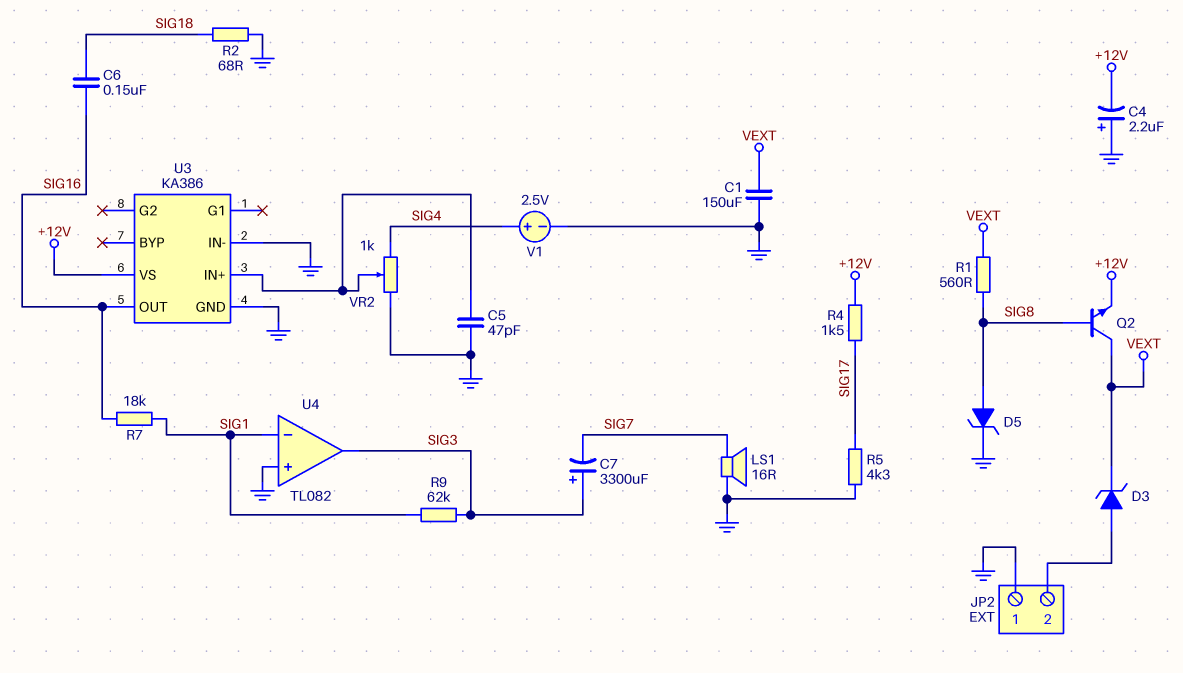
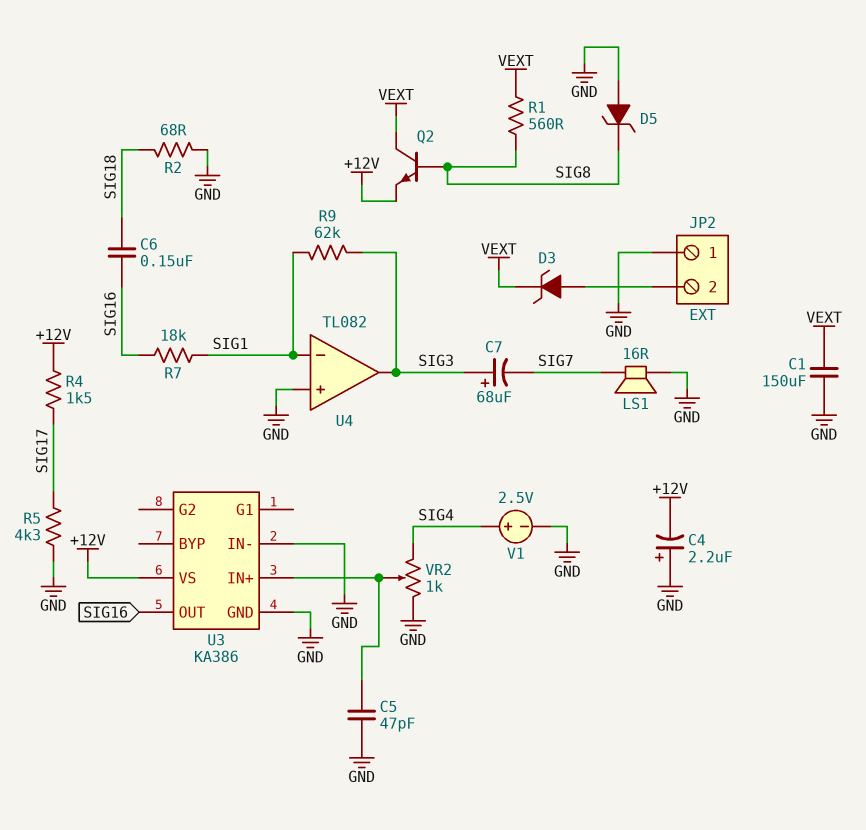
C7: 3300uF (plus SIG3, minus SIG7) -> 68uF (plus SIG3, minus SIG7)
D5: zener (A SIG8, K GND) -> zener (A GND, K SIG8)

